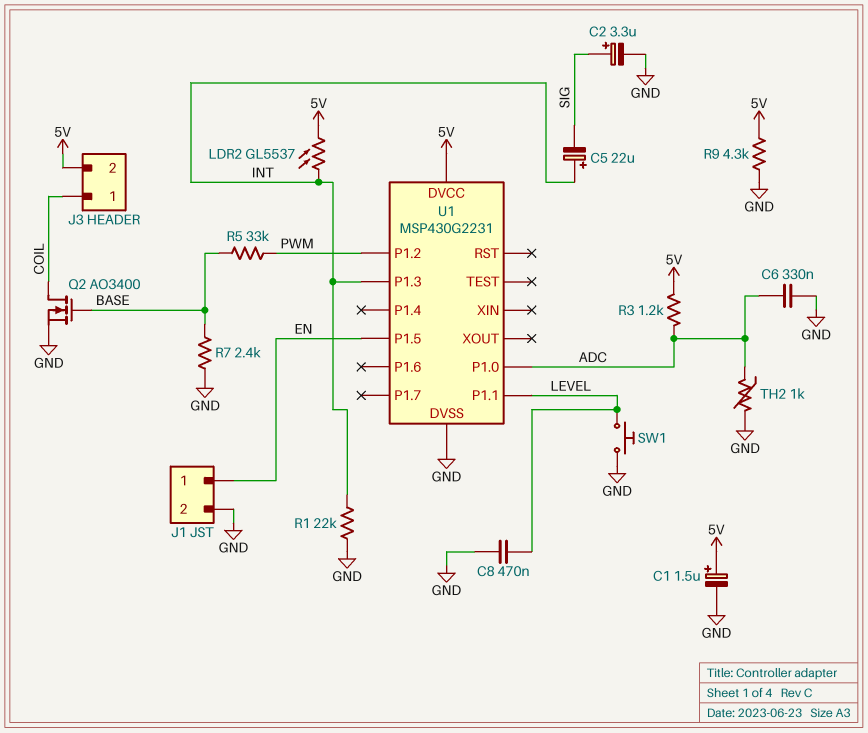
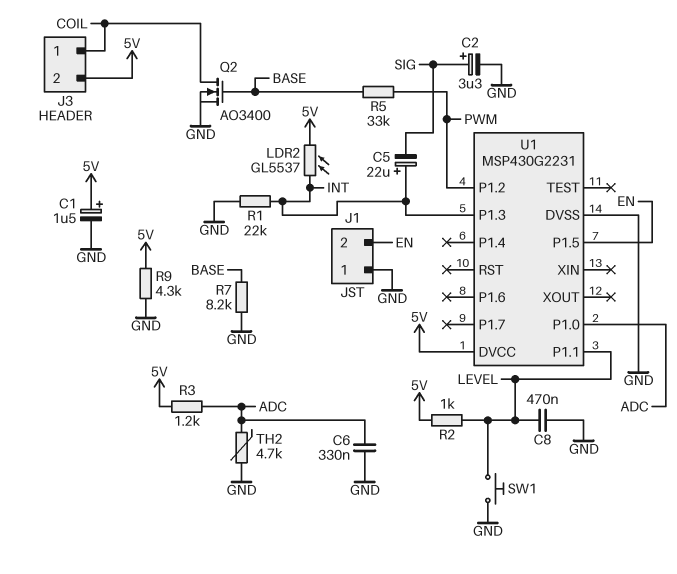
J1 pin 1: EN -> GND
J1 pin 2: GND -> EN
R2: none -> 1k (5V, LEVEL)
R7: 2.4k (BASE, GND) -> 8.2k (BASE, GND)
TH2: 1k (ADC, GND) -> 4.7k (ADC, GND)

